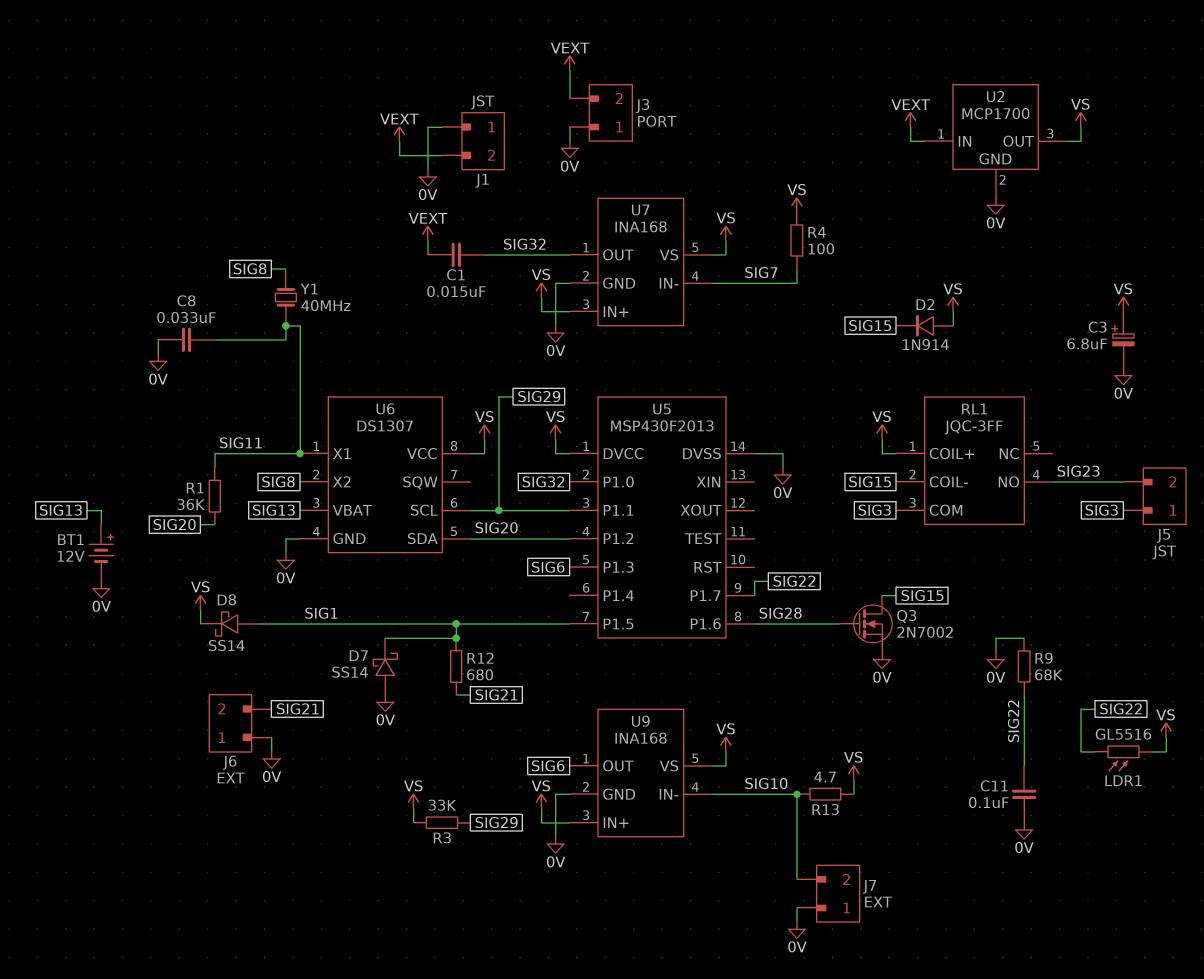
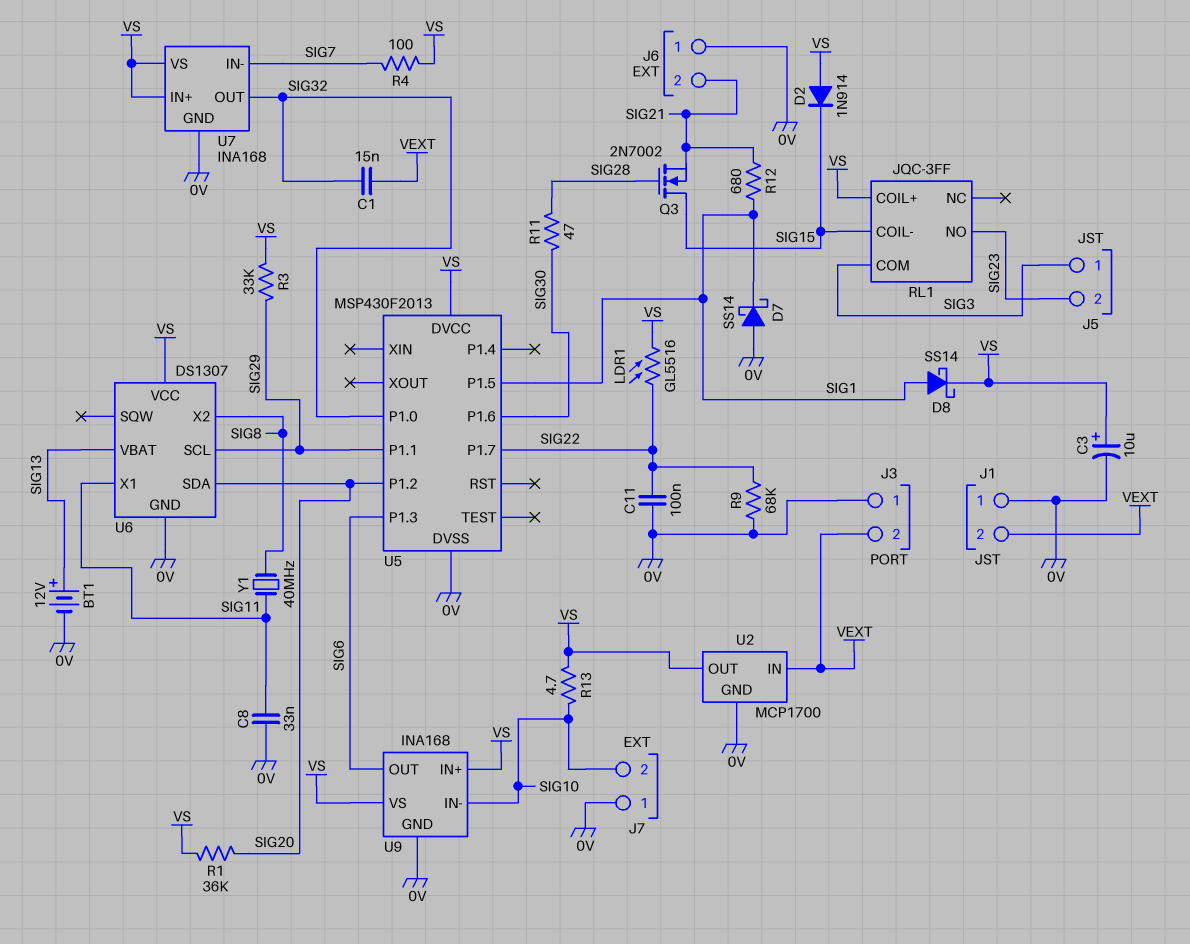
C3: 6.8uF (plus VS, minus 0V) -> 10uF (plus VS, minus 0V)
Q3: NMOS 2N7002 (G SIG28, D SIG15, S 0V) -> NMOS 2N7002 (G SIG28, D SIG15, S SIG21)
R1: 36k (SIG11, SIG20) -> 36k (SIG20, VS)
R11: none -> 47 (SIG28, SIG30)
U5 pin P1.6: SIG28 -> SIG30

